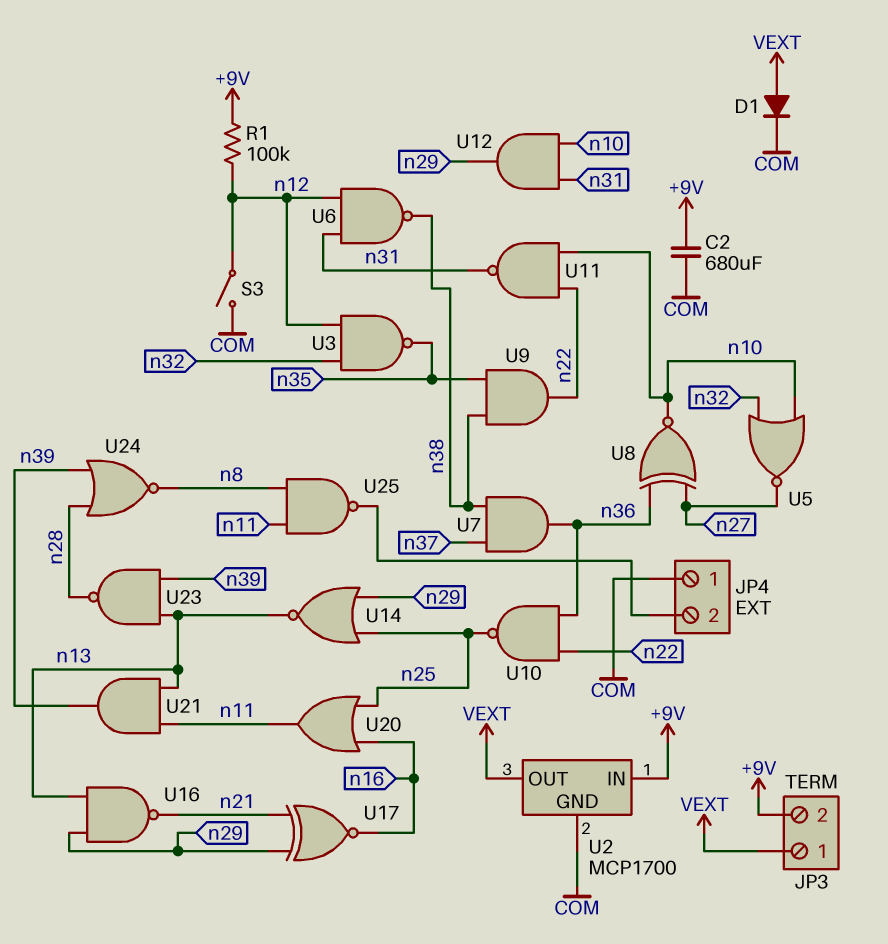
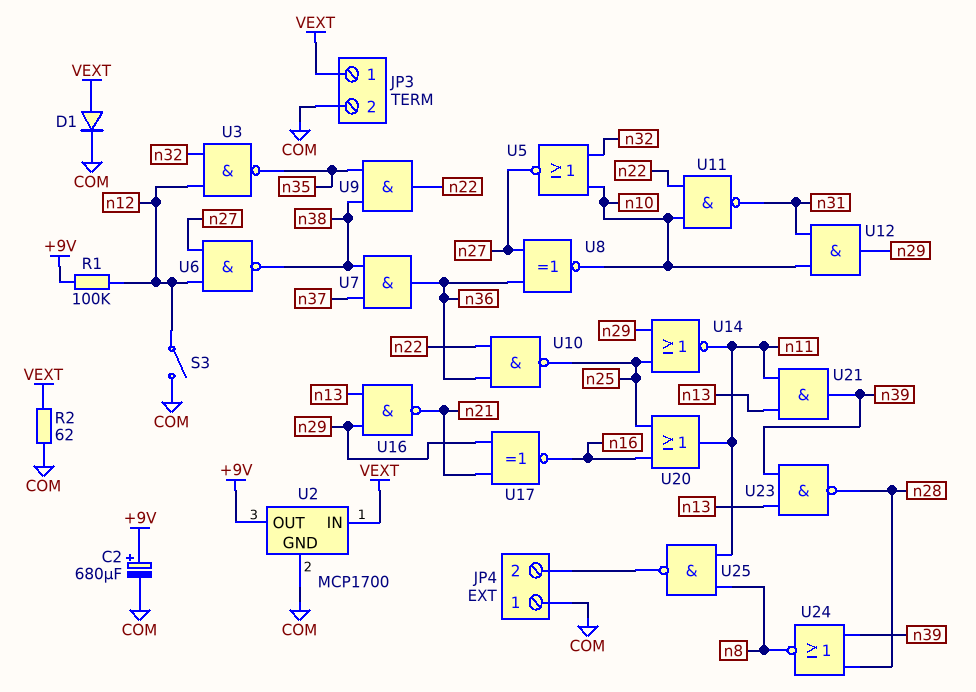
C2: 680uF (+9V, COM) -> 680uF (plus +9V, minus COM)
JP3 pin 2: +9V -> COM
R2: none -> 62 (COM, VEXT)
U2 pin IN: +9V -> VEXT
U2 pin OUT: VEXT -> +9V
U6: NAND (in n12, in n31, out n38) -> NAND (in n12, in n27, out n38)
U14: NOR (in n25, in n29, out n13) -> NOR (in n25, in n29, out n11)

